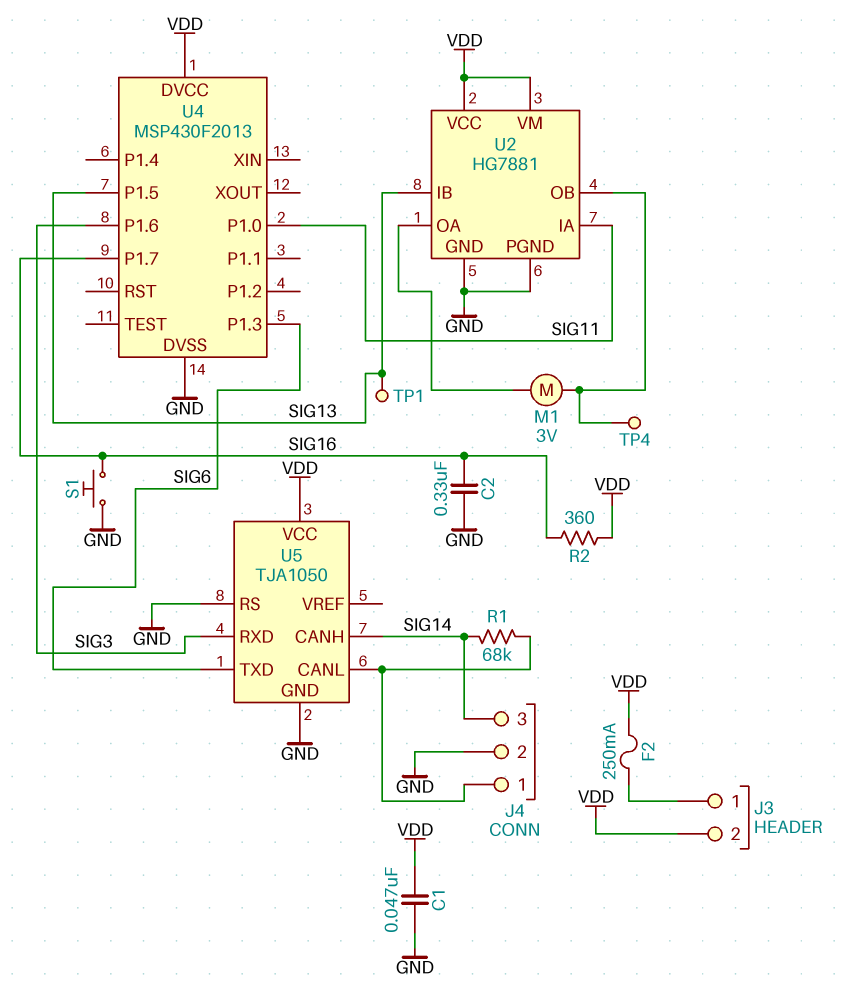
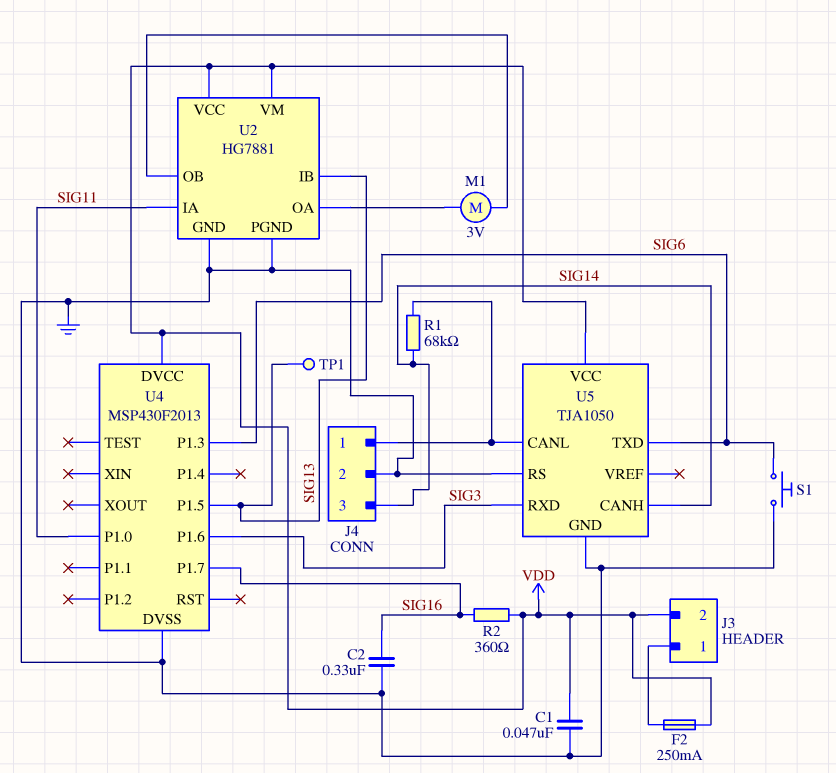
S1: button (GND, SIG16) -> button (GND, SIG6)
TP4: test point (U2/OB) -> none

